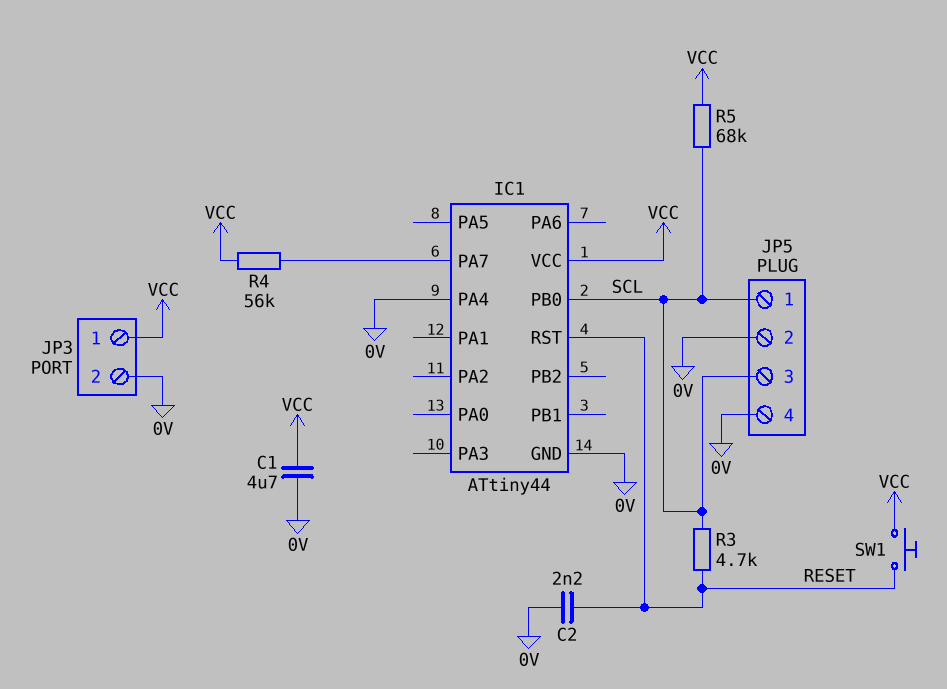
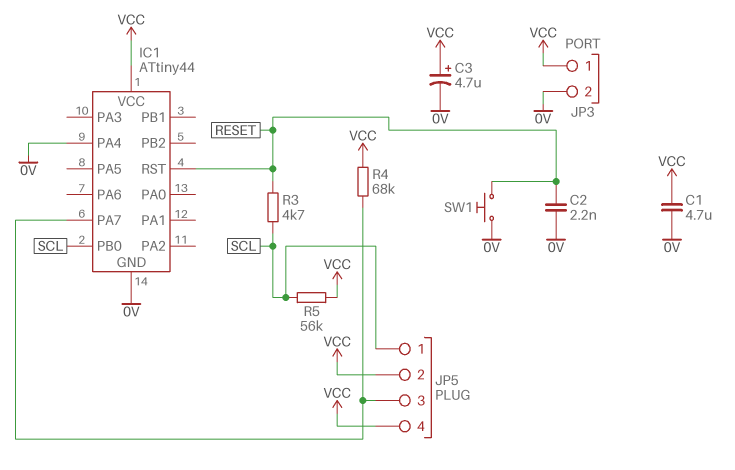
C3: none -> 4.7uF (plus VCC, minus 0V)
JP5 pin 2: 0V -> VCC
JP5 pin 3: SCL -> IC1/PA7
JP5 pin 4: 0V -> VCC
R4: 56k (IC1/PA7, VCC) -> 68k (IC1/PA7, VCC)
R5: 68k (SCL, VCC) -> 56k (SCL, VCC)
SW1: button (RESET, VCC) -> button (0V, RESET)

